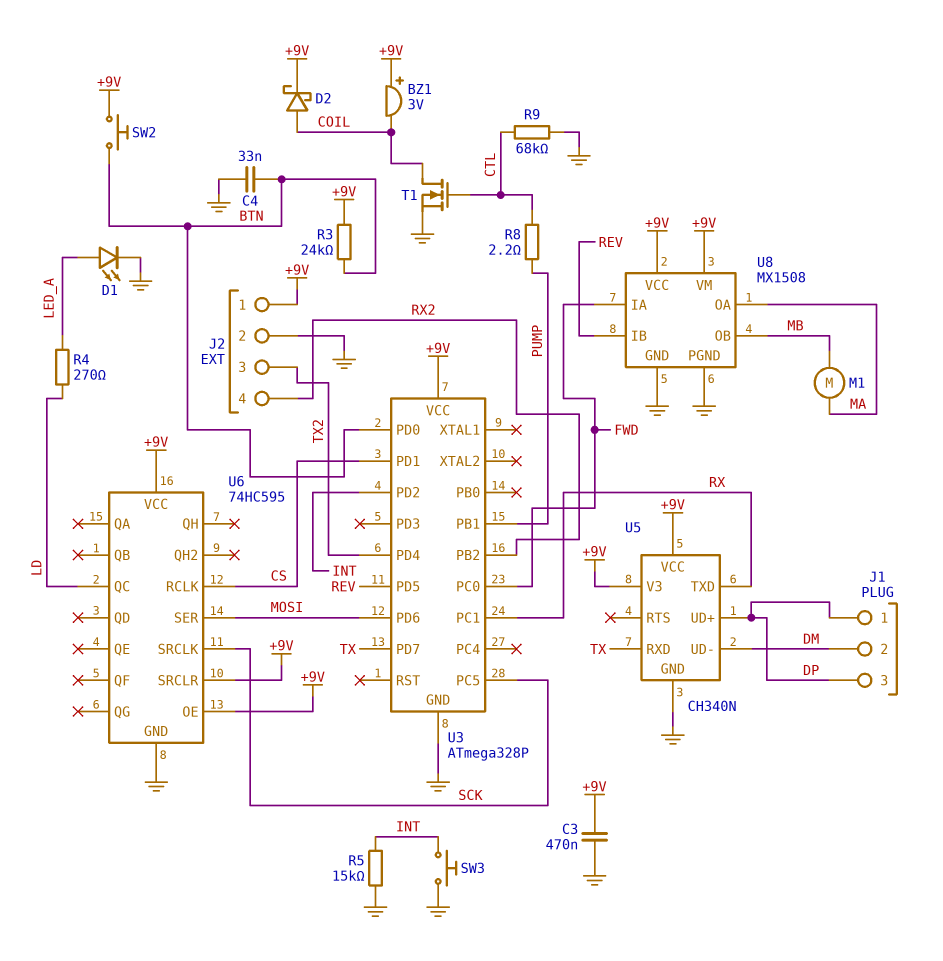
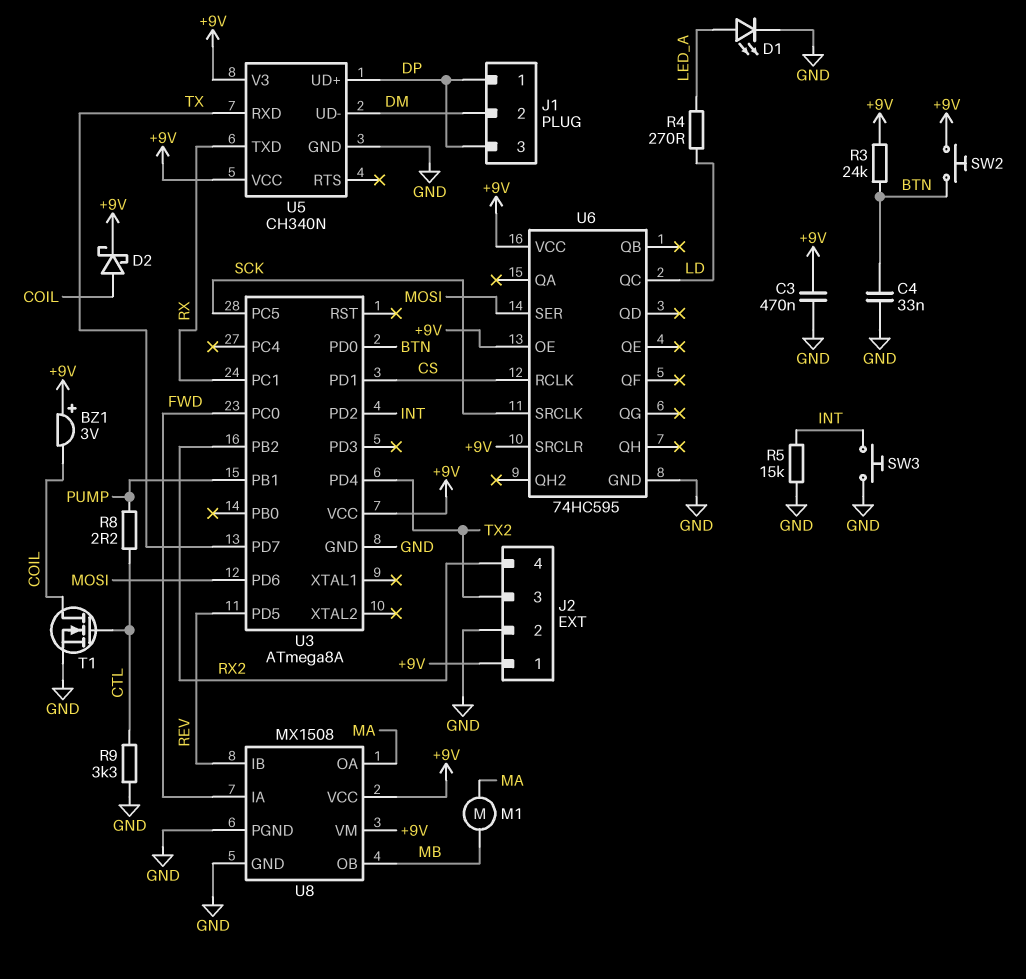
R9: 68k (CTL, GND) -> 3.3k (CTL, GND)
U3: ATmega328P -> ATmega8A

